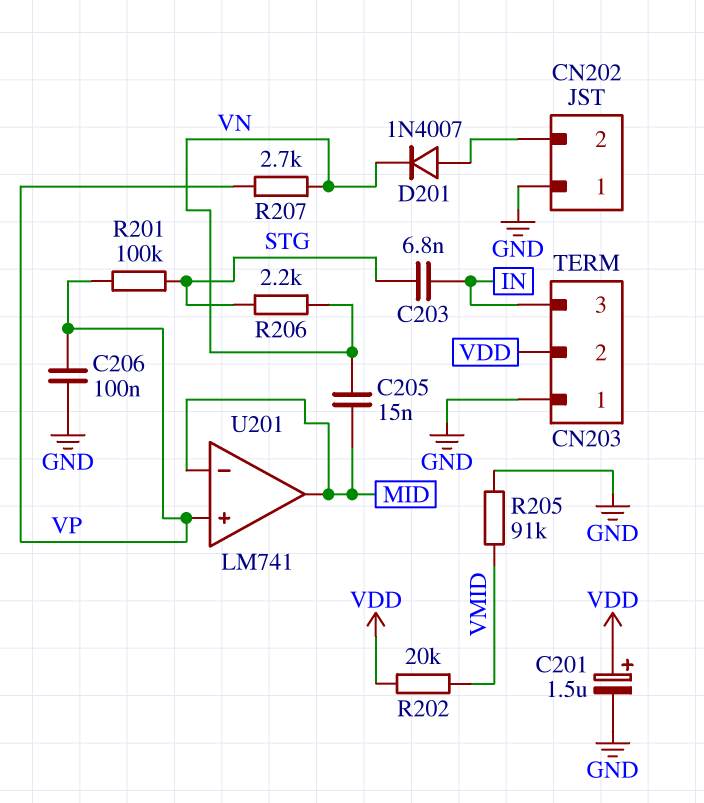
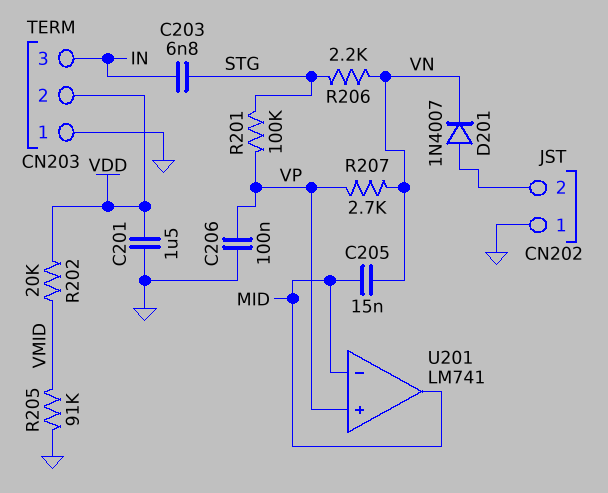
C201: 1.5uF (plus VDD, minus GND) -> 1.5uF (GND, VDD)

